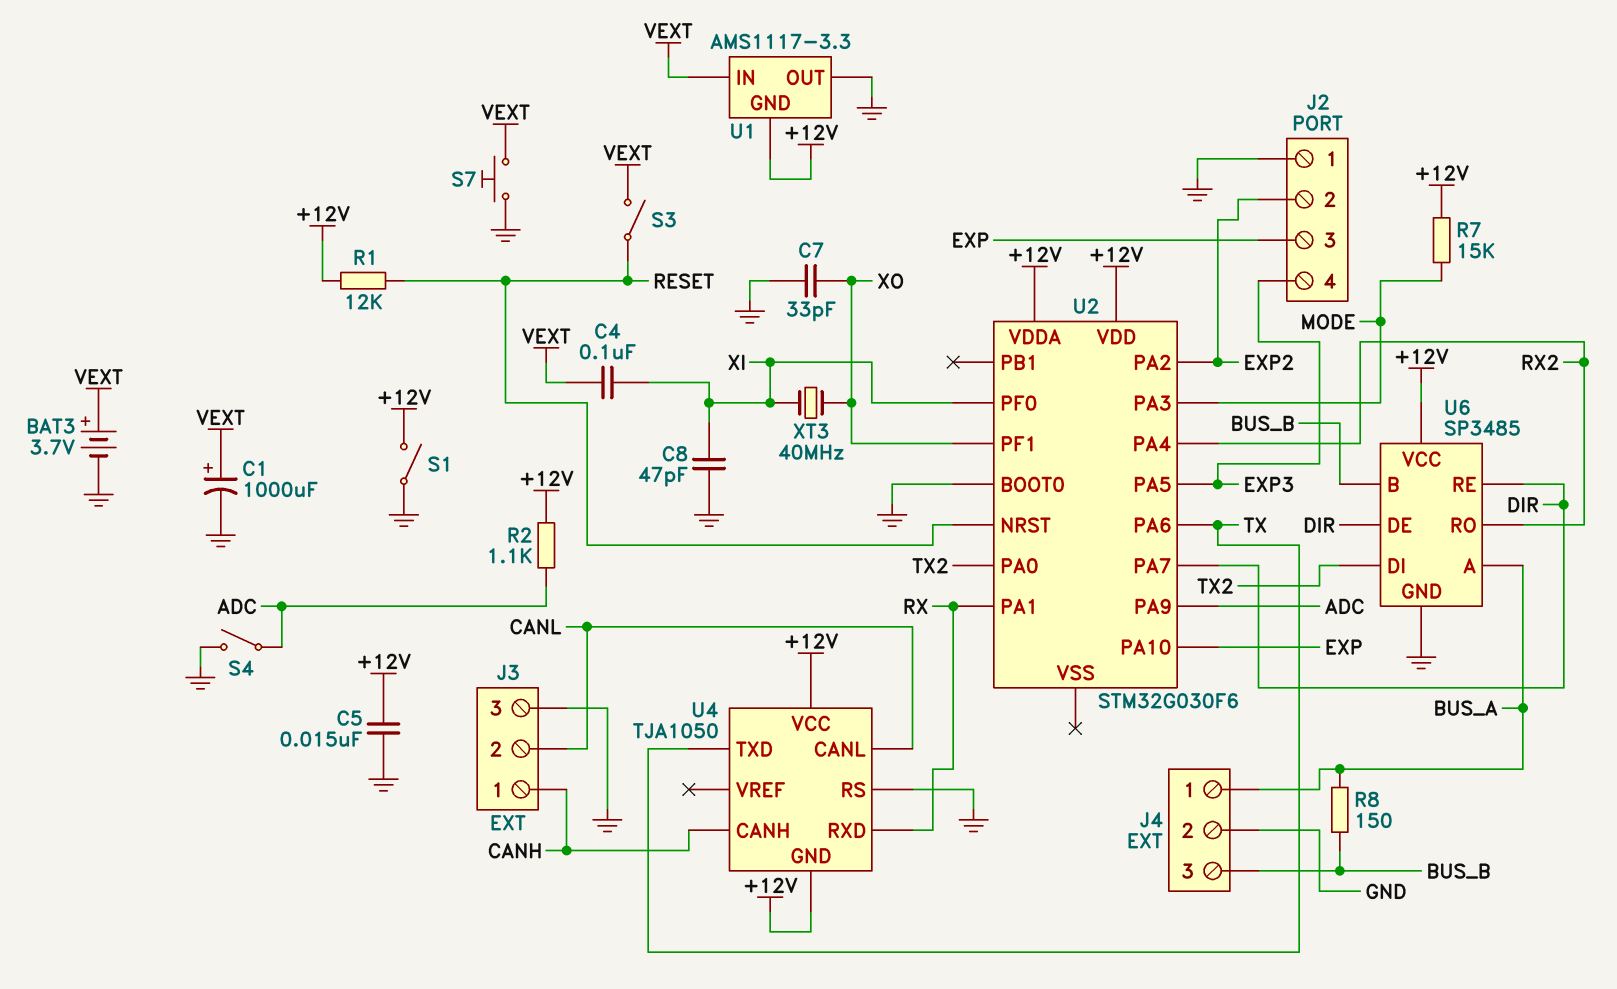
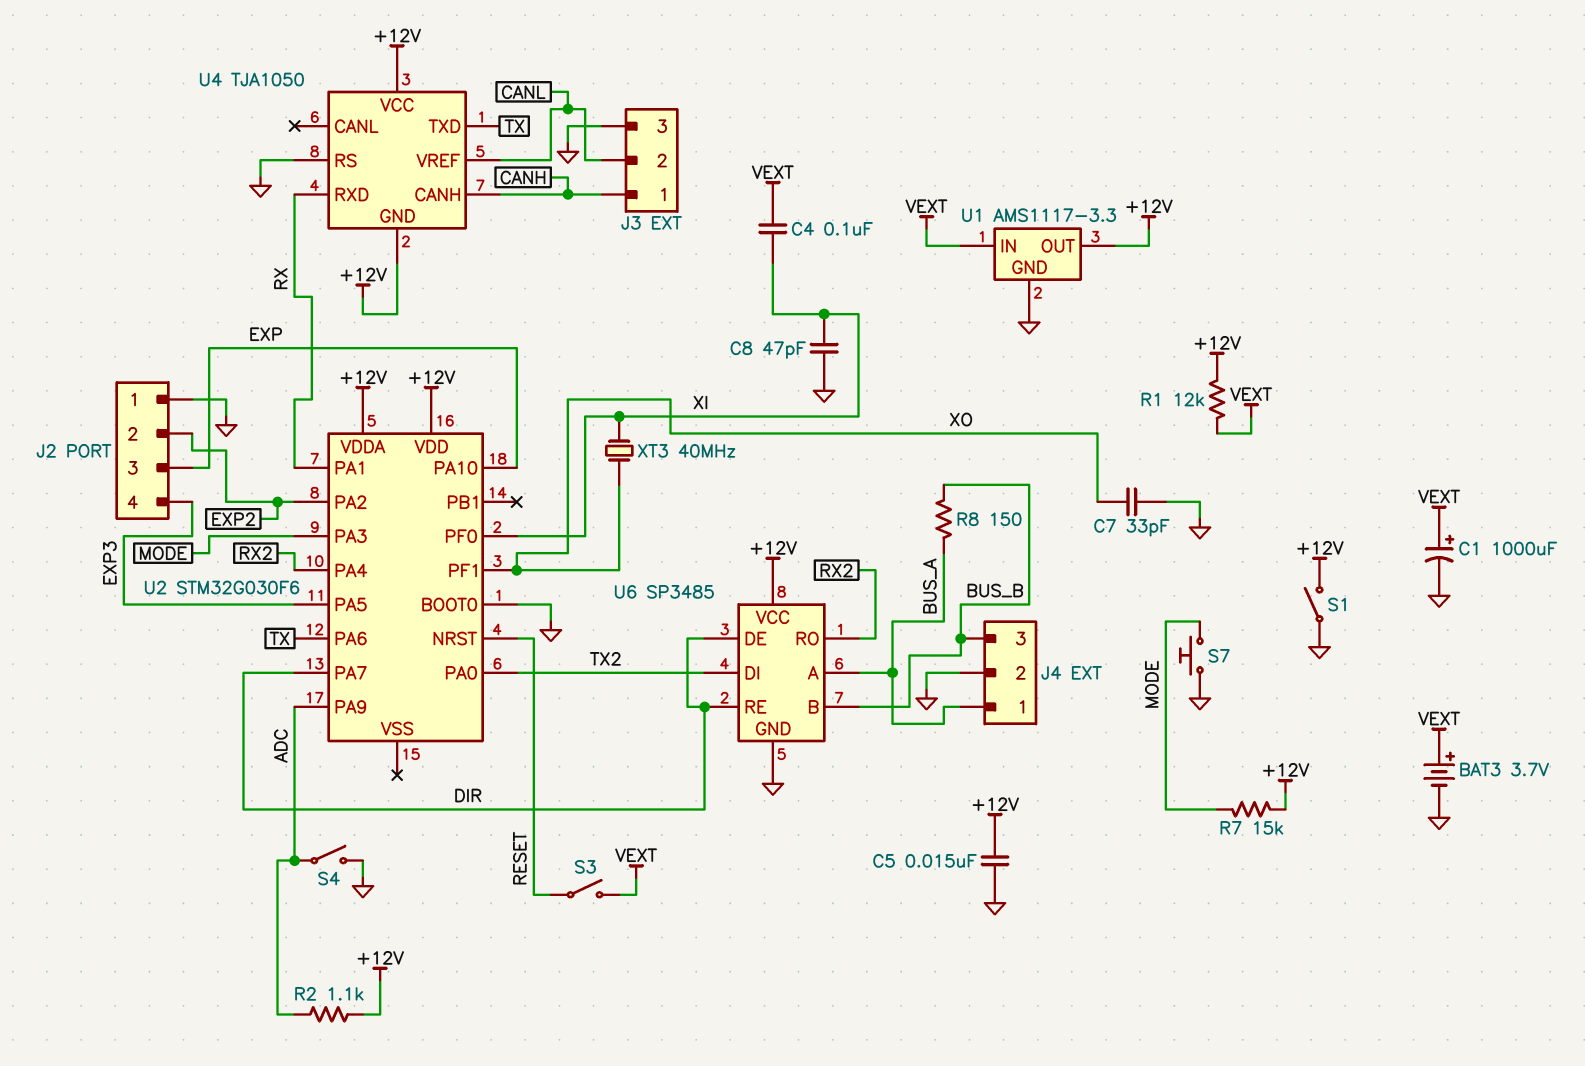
R1: 12k (+12V, RESET) -> 12k (+12V, VEXT)
S7: button (GND, VEXT) -> button (GND, MODE)
U1 pin GND: +12V -> GND
U1 pin OUT: GND -> +12V
U4 pin CANL: CANL -> none
U4 pin VREF: none -> CANL

